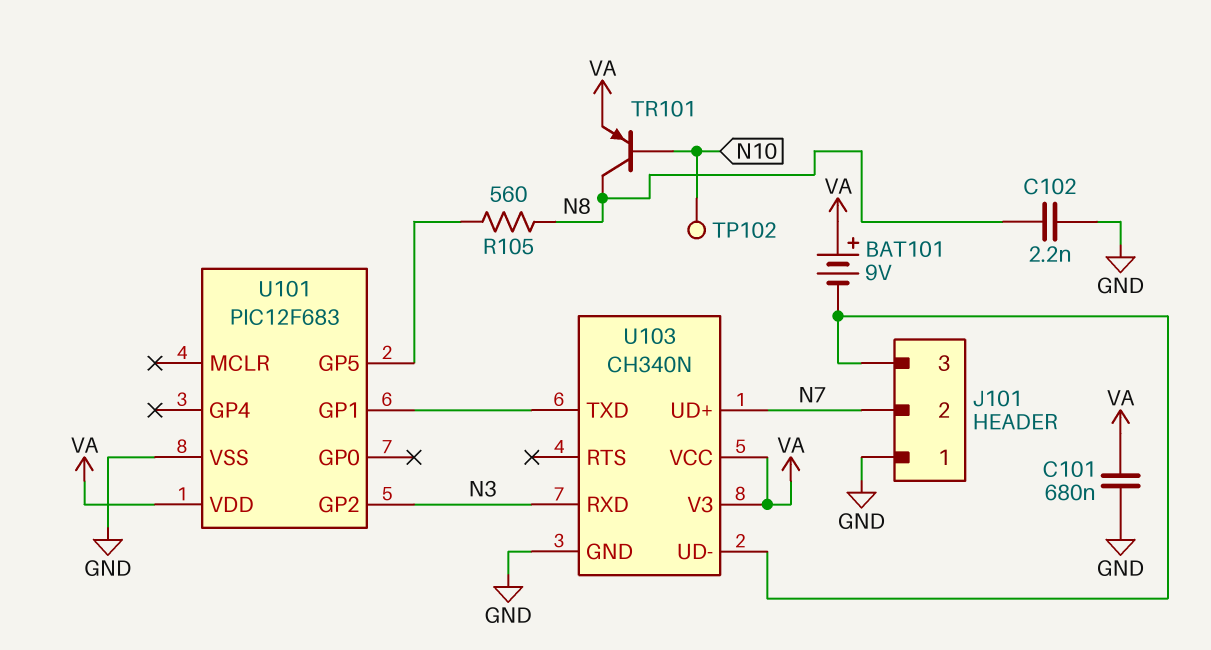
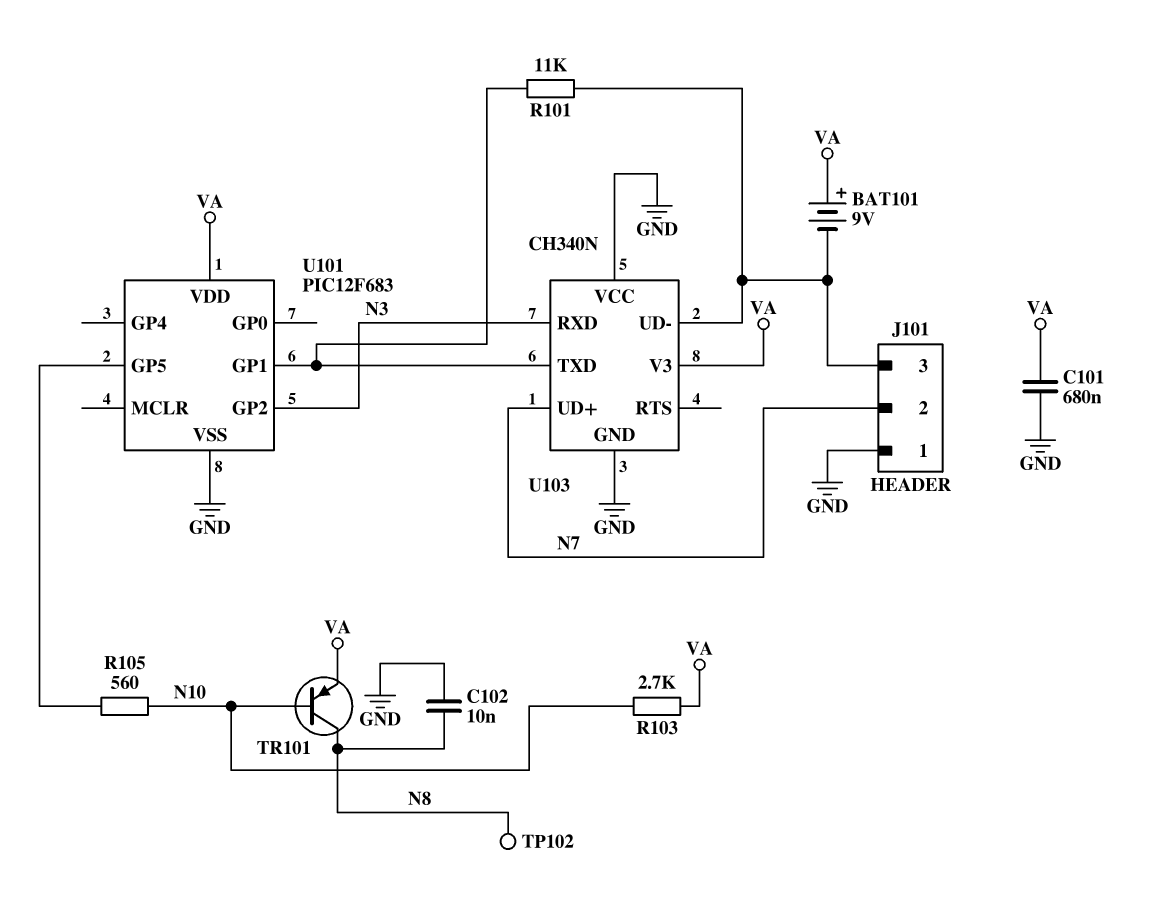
C102: 2.2nF (GND, N8) -> 10nF (GND, N8)
R101: none -> 11k (J101/3, U101/GP1)
R103: none -> 2.7k (N10, VA)
R105: 560 (N8, U101/GP5) -> 560 (N10, U101/GP5)
TP102: test point (N10) -> test point (N8)
U103 pin VCC: VA -> GND

